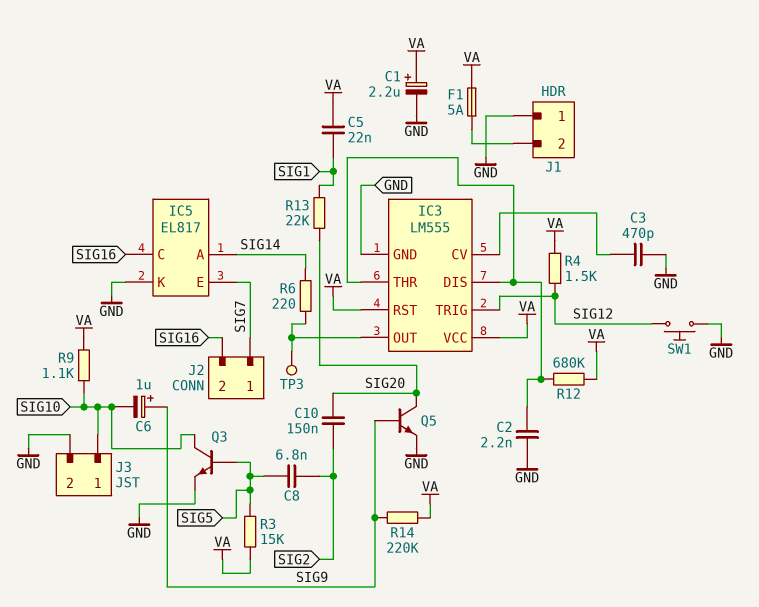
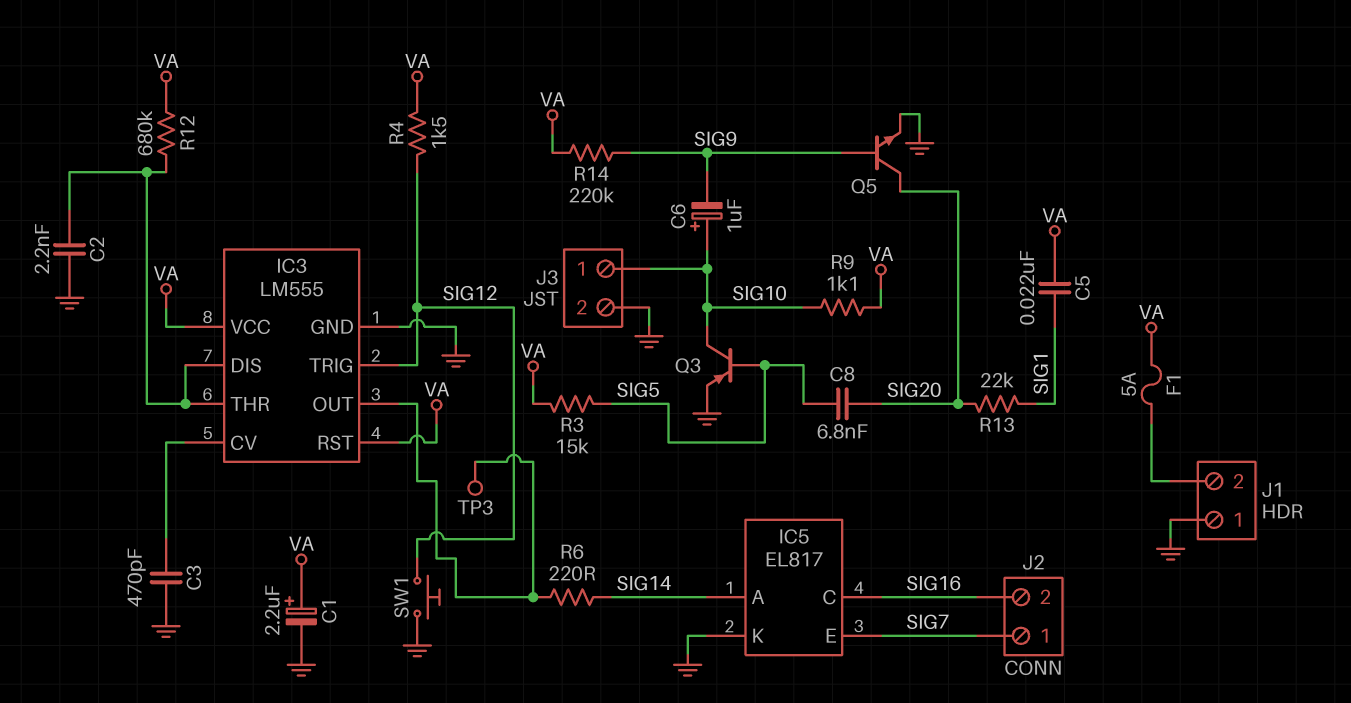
C6: 1uF (plus SIG9, minus SIG10) -> 1uF (plus SIG10, minus SIG9)
C8: 6.8nF (SIG2, SIG5) -> 6.8nF (SIG5, SIG20)
C10: 150nF (SIG2, SIG20) -> none
Q3: NPN (B SIG5, C SIG10, E GND) -> PNP (B SIG5, C SIG10, E GND)

